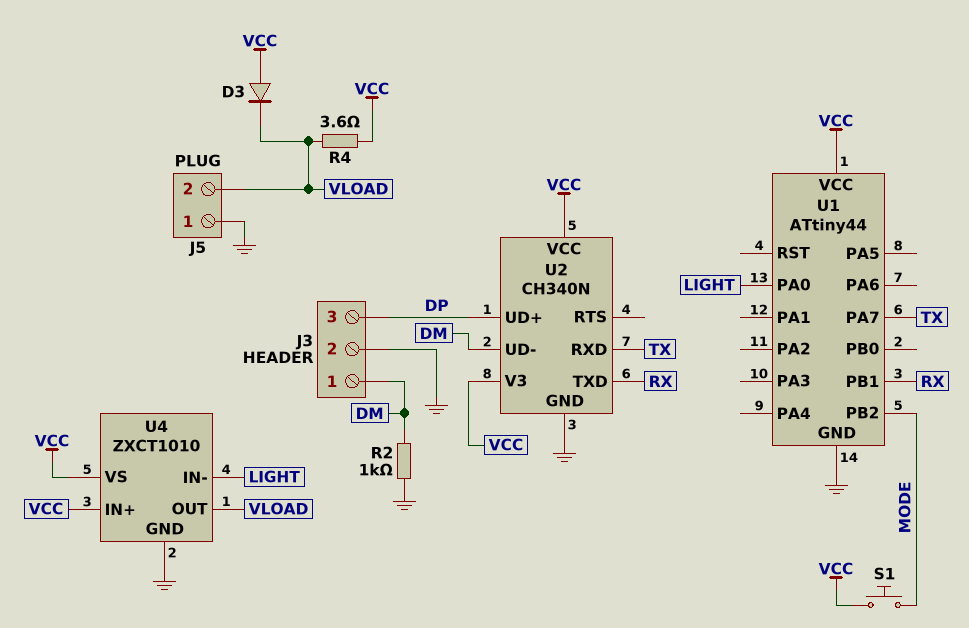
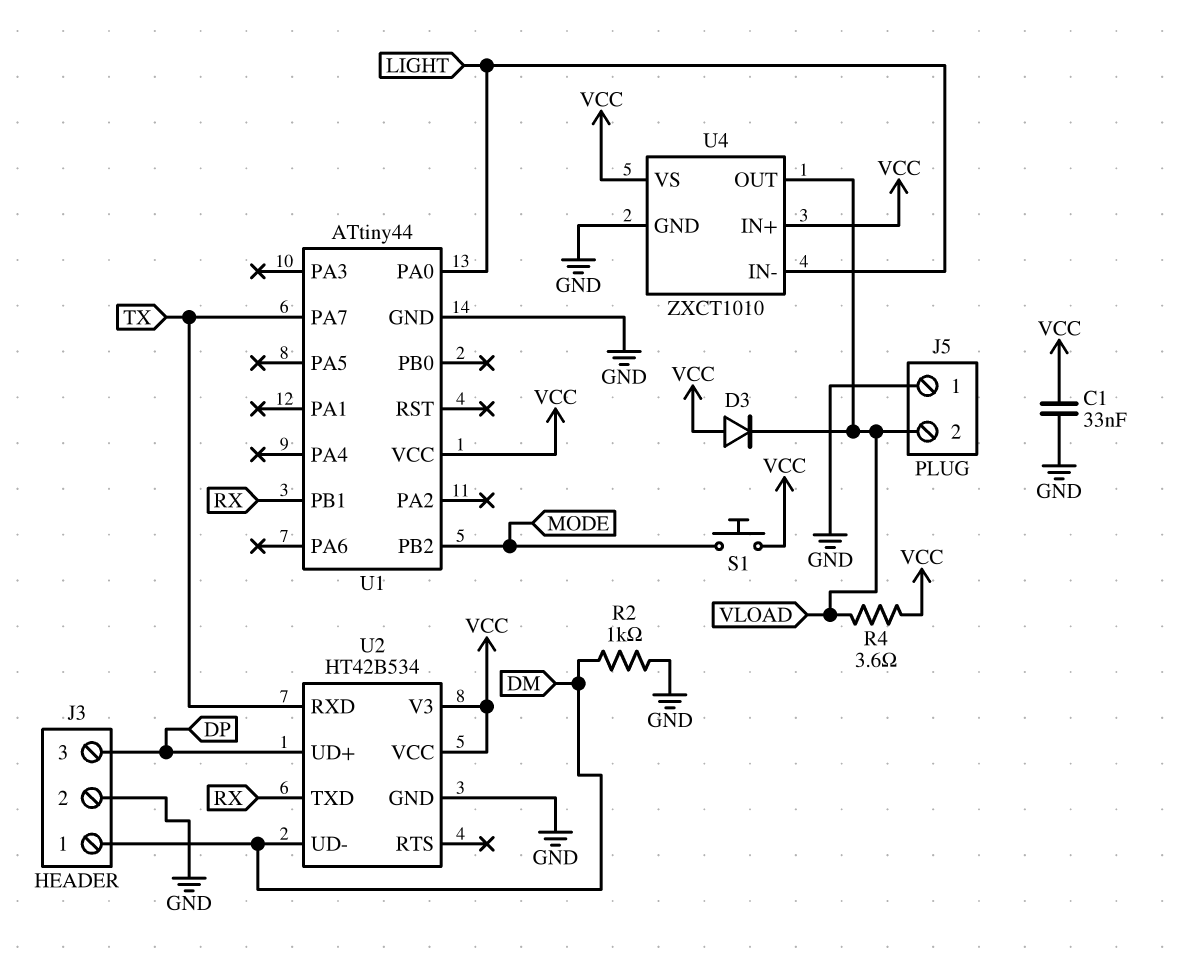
C1: none -> 33nF (GND, VCC)
U2: CH340N -> HT42B534

